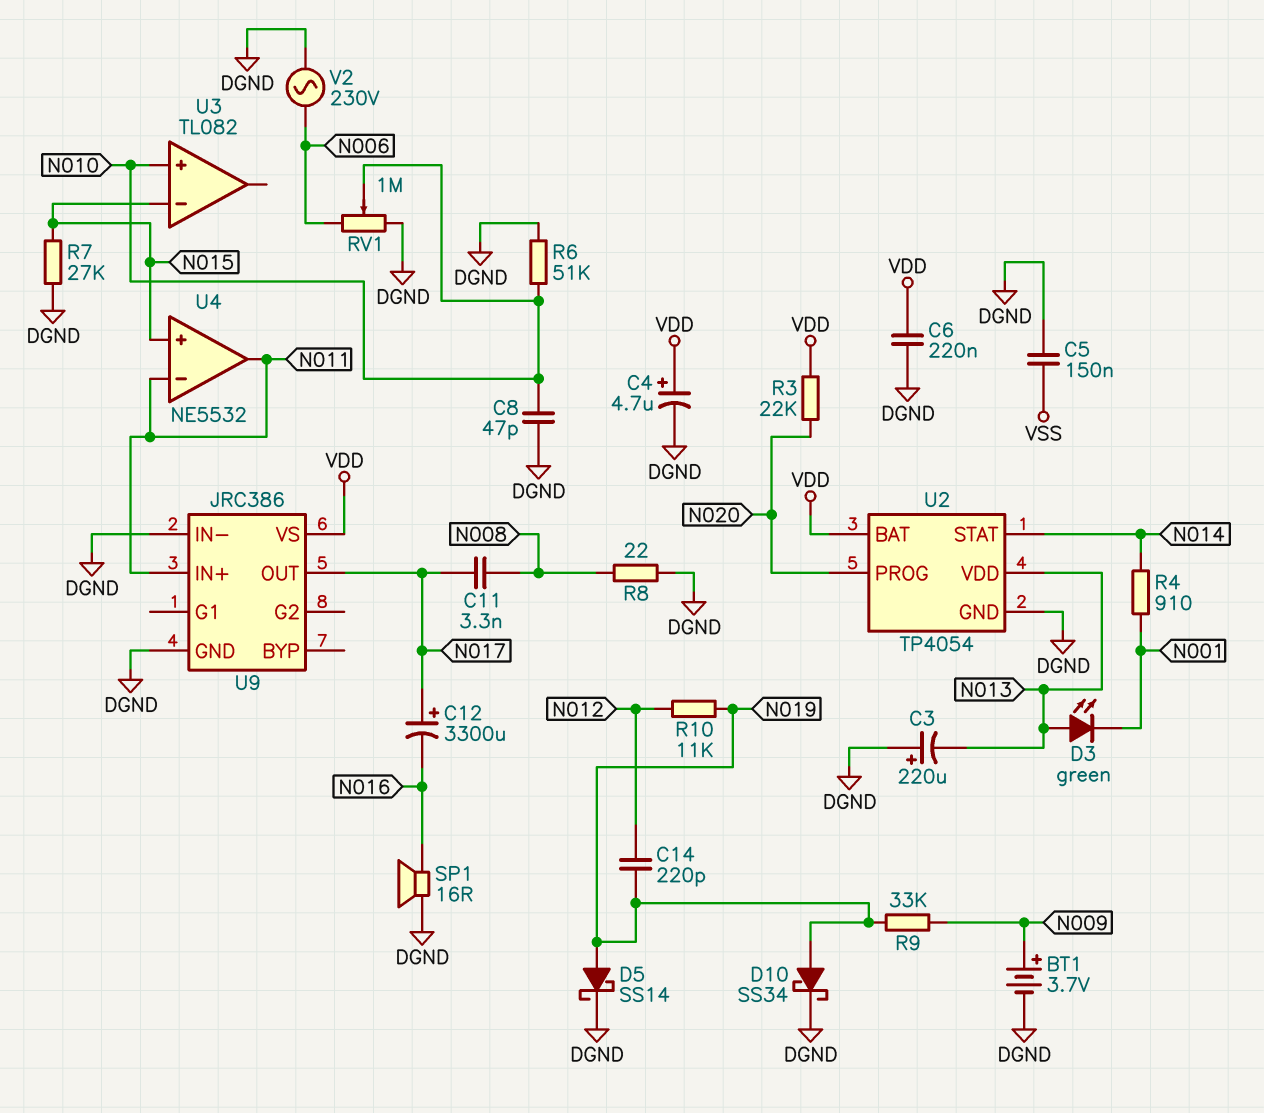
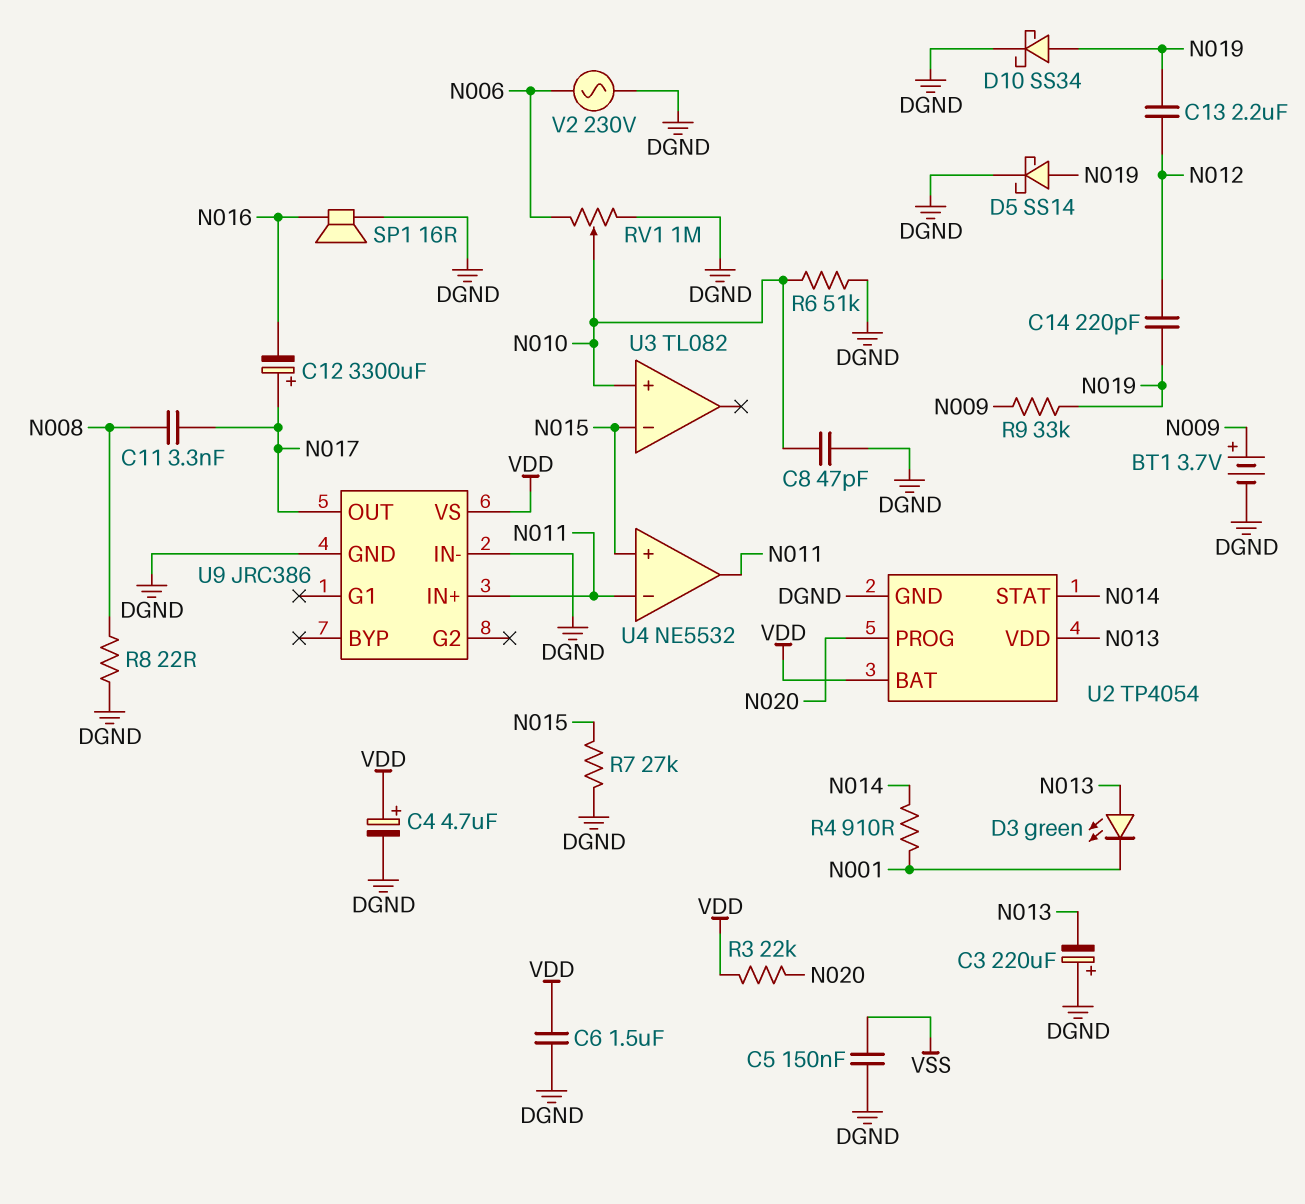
C6: 220nF (DGND, VDD) -> 1.5uF (DGND, VDD)
C13: none -> 2.2uF (N012, N019)
R10: 11k (N012, N019) -> none

